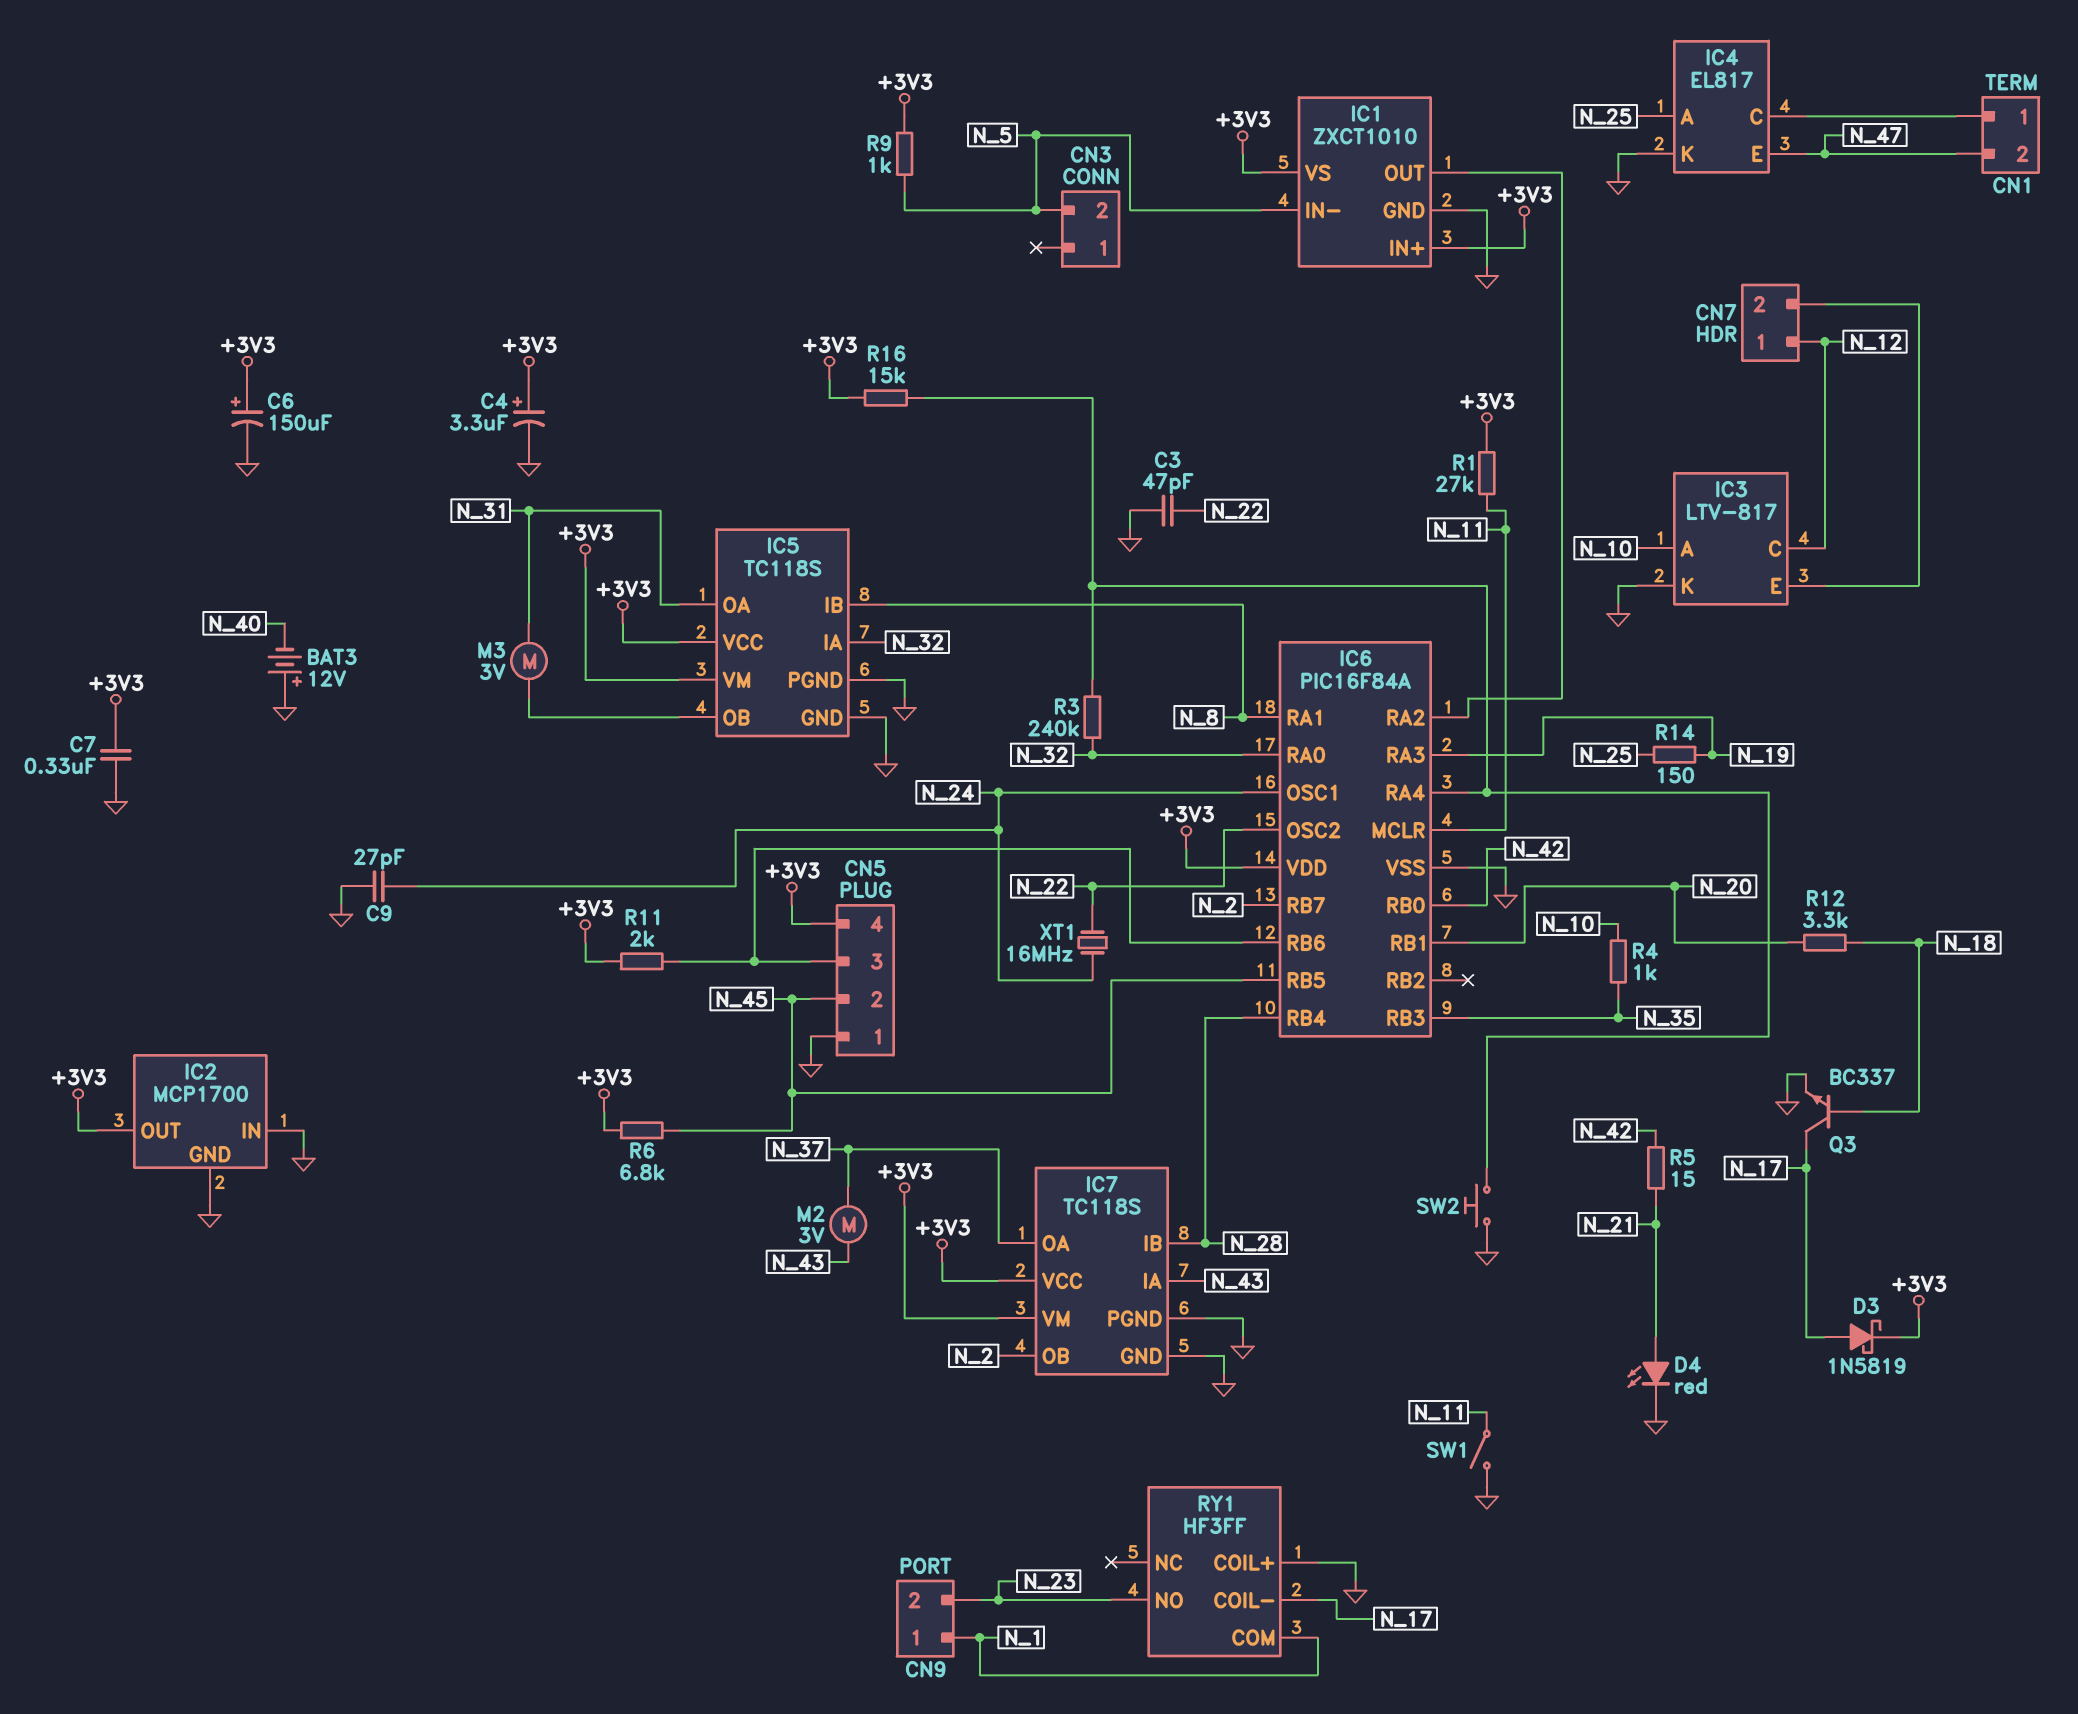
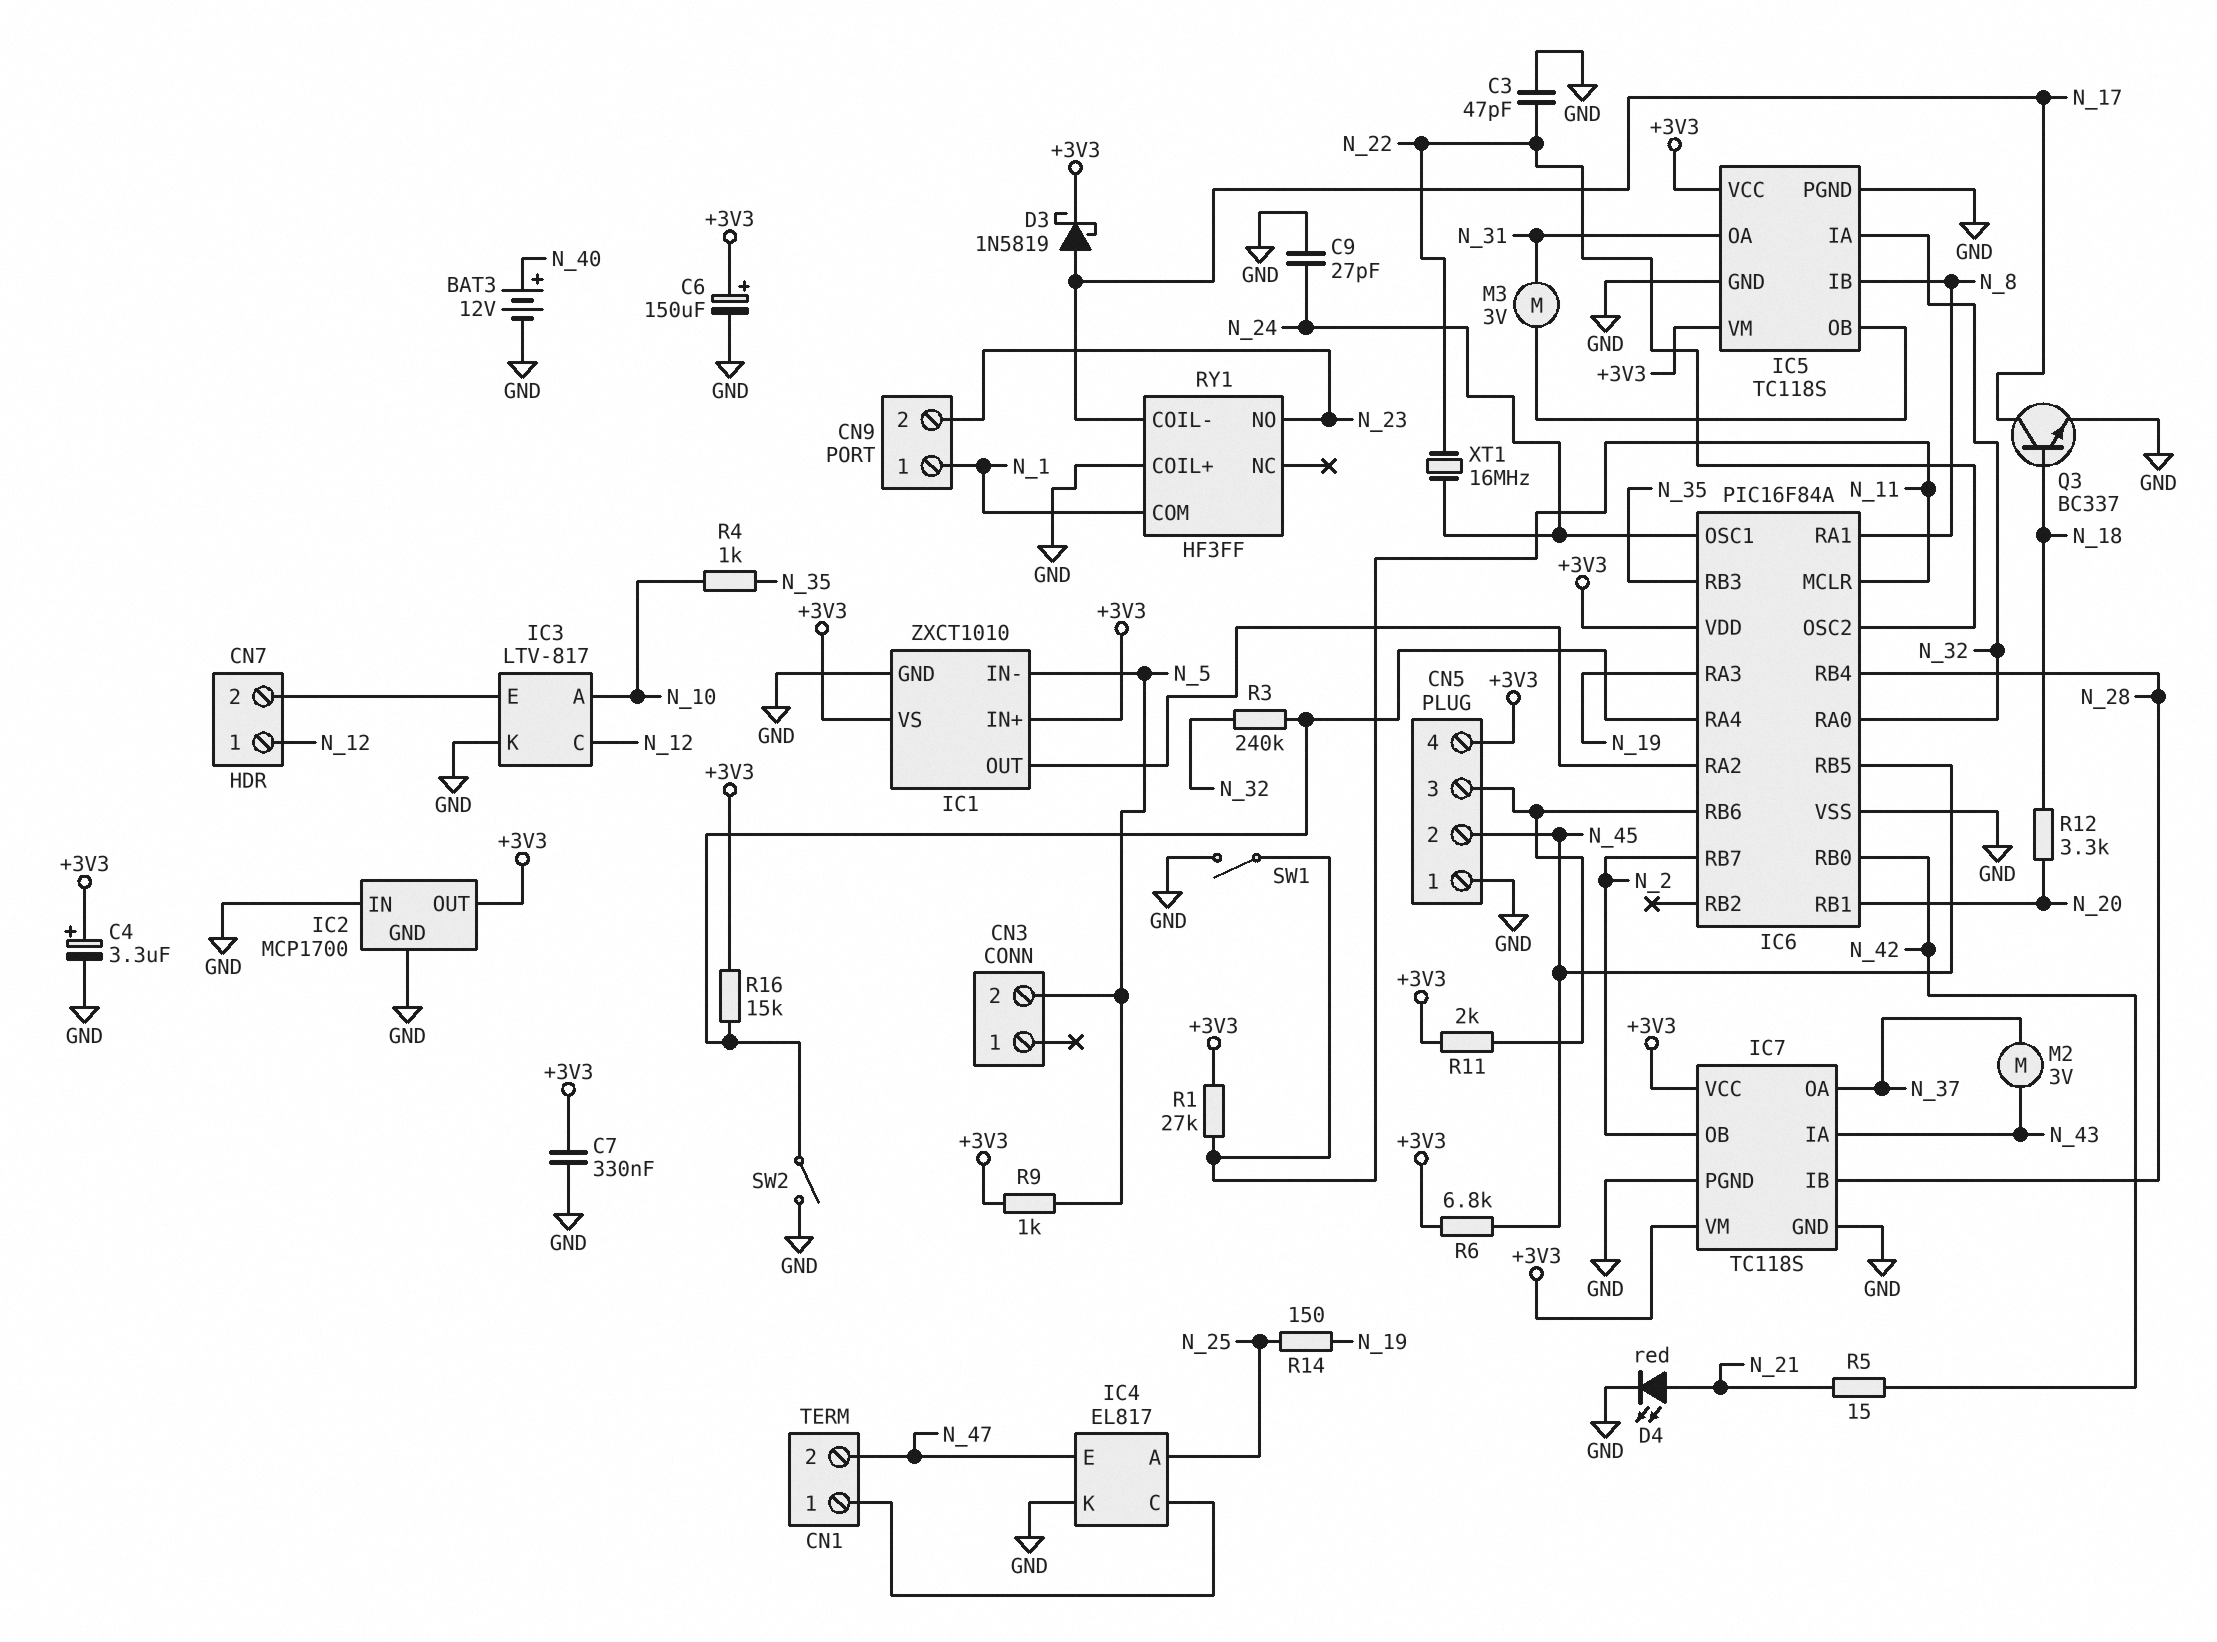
BAT3: 12V (plus GND, minus N_40) -> 12V (plus N_40, minus GND)
SW2: button (GND, IC6/RA4) -> switch (GND, IC6/RA4)

